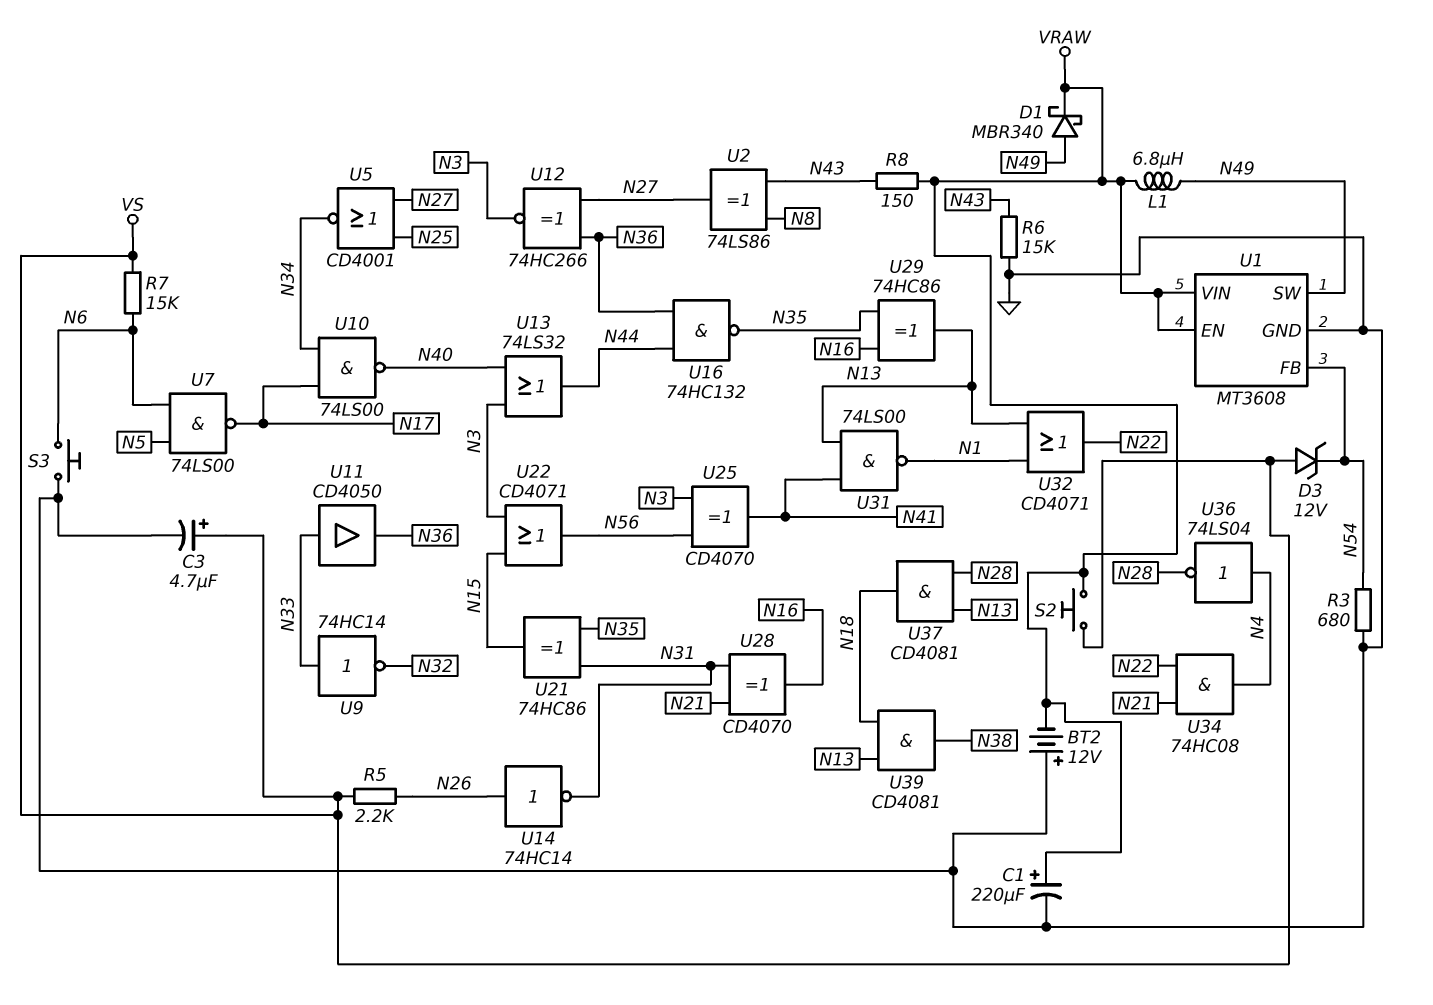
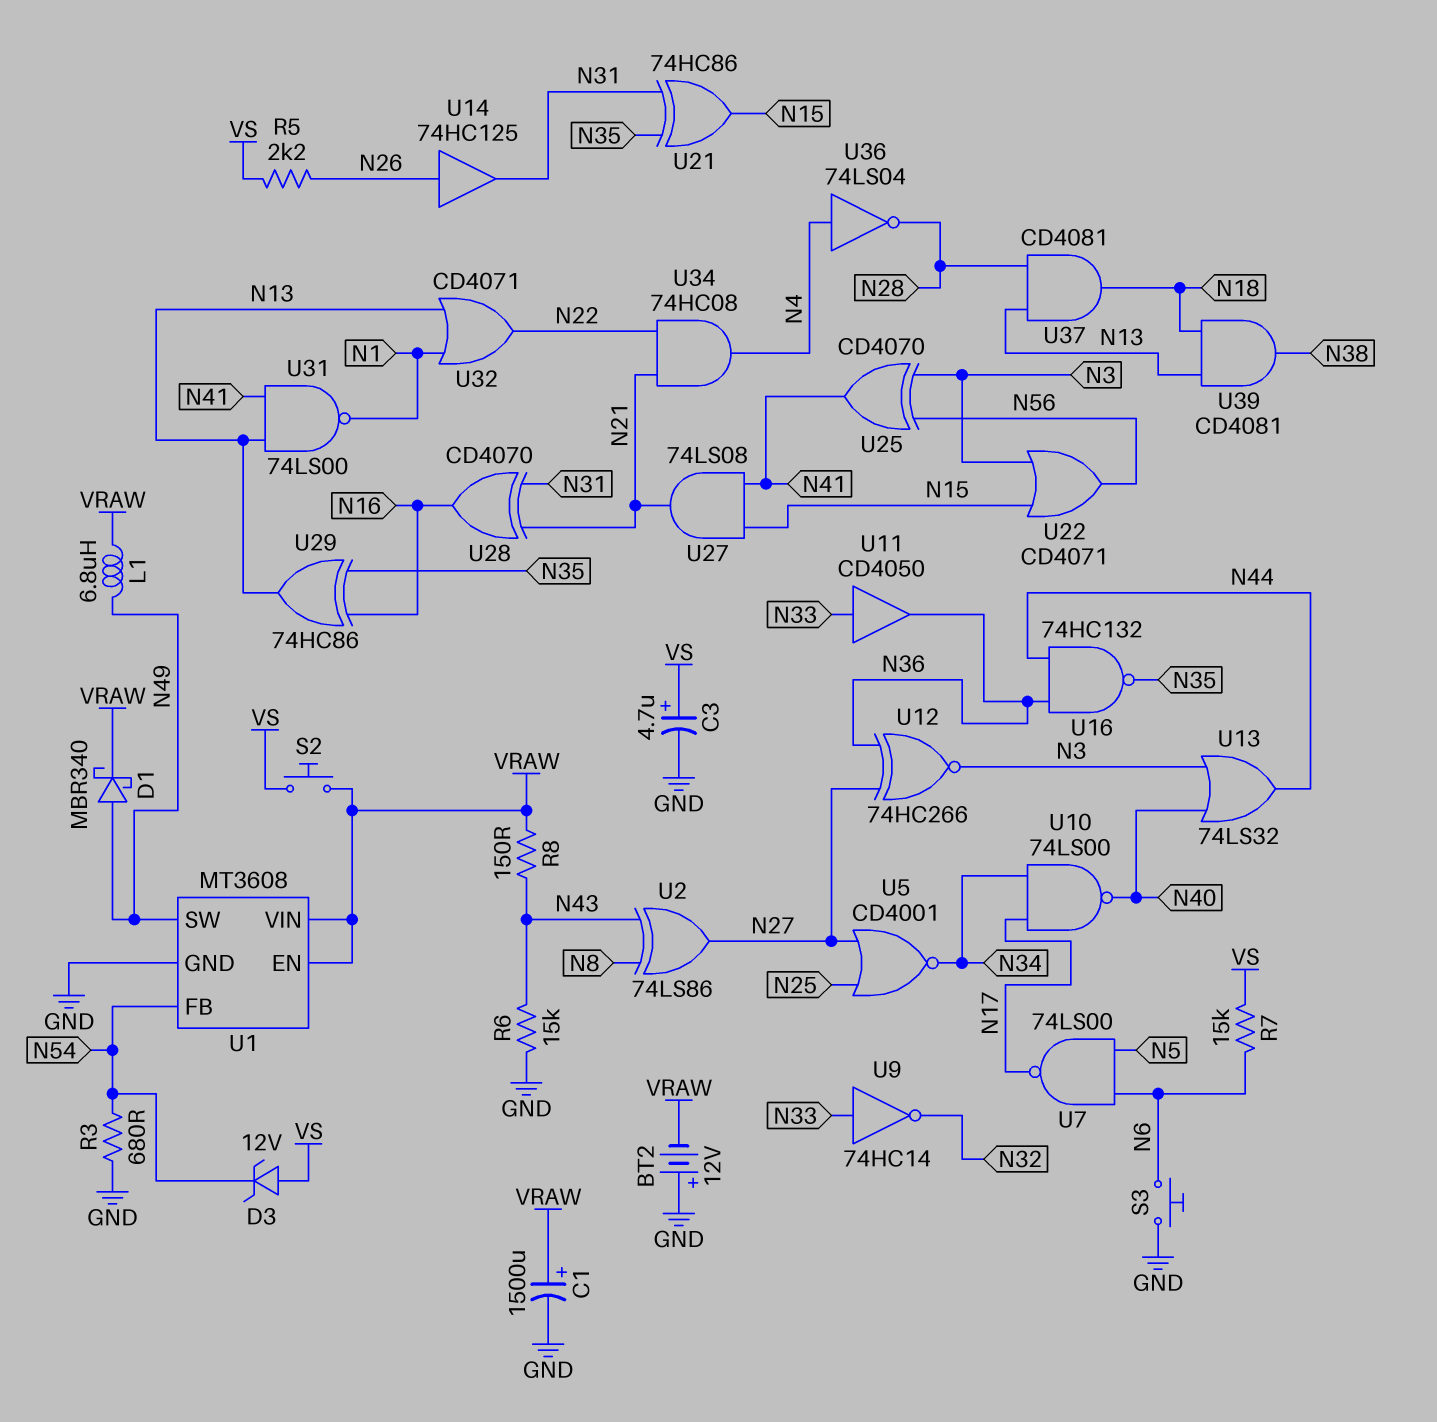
C1: 220uF (plus VRAW, minus GND) -> 1500uF (plus VRAW, minus GND)
U14: NOT 74HC14 (in N26, out N31) -> buffer 74HC125 (in N26, out N31)
U27: none -> AND 74LS08 (in N15, in N41, out N21)

